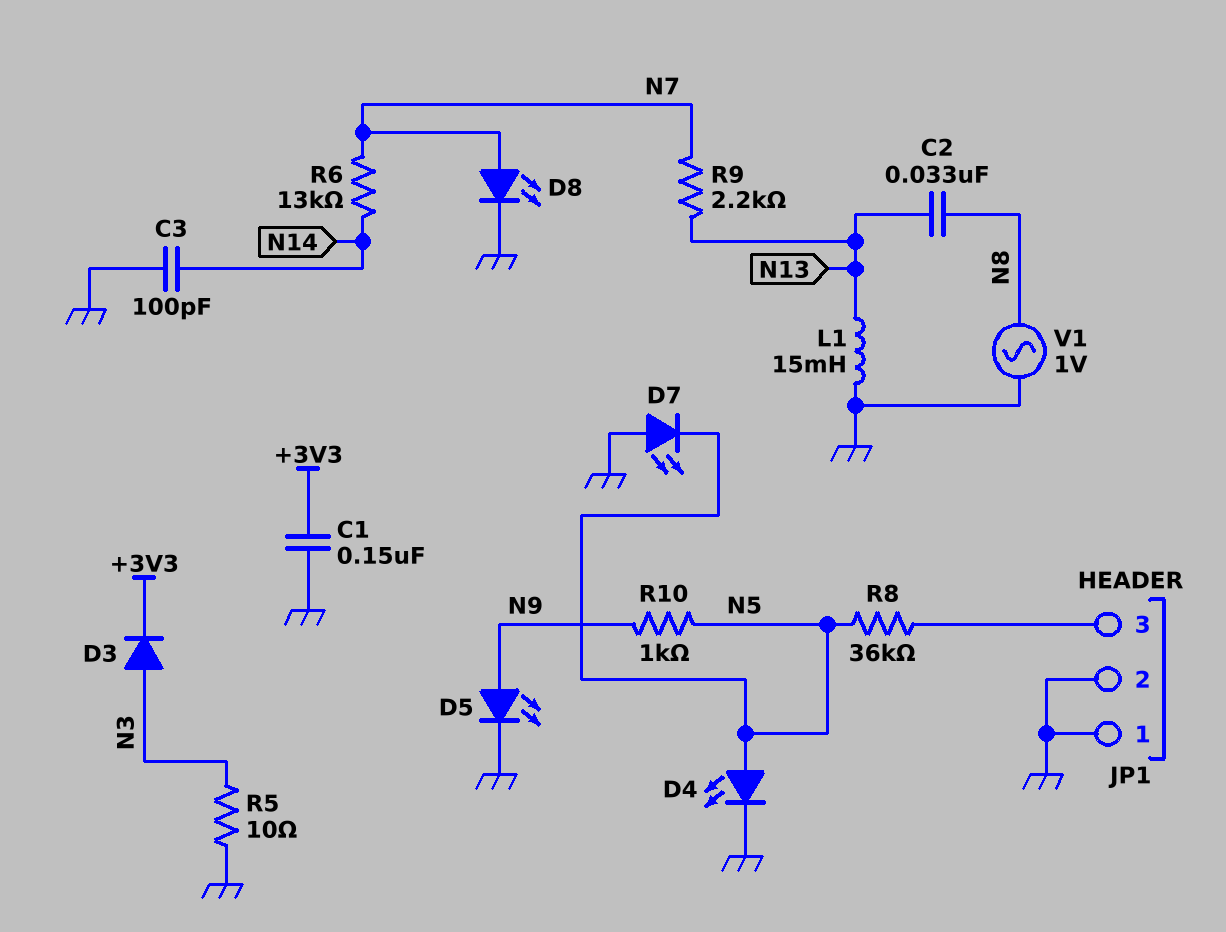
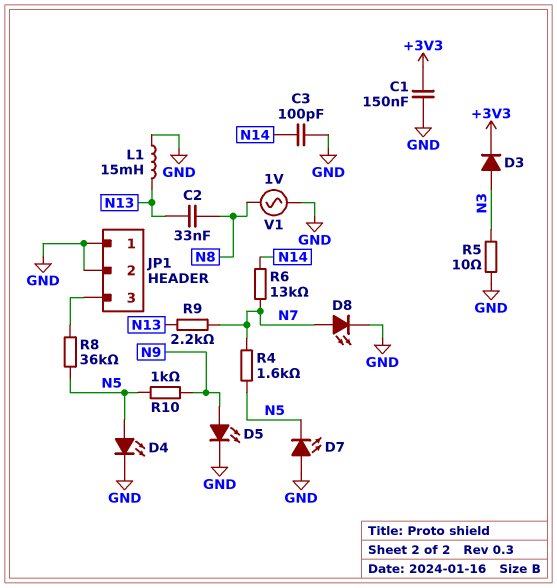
R4: none -> 1.6k (N5, N7)

